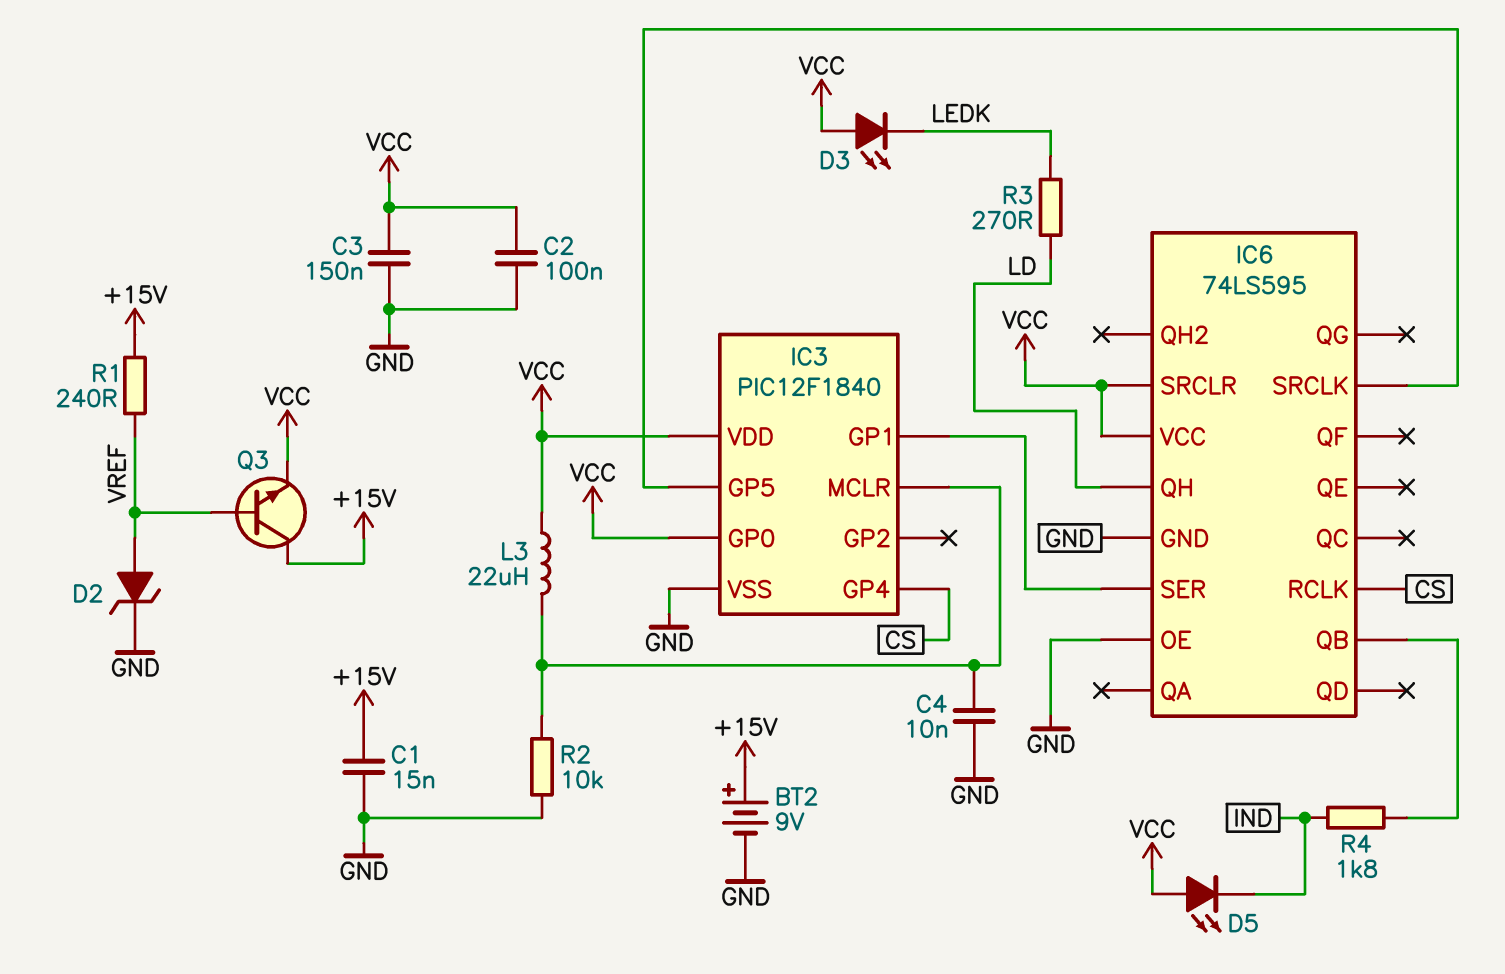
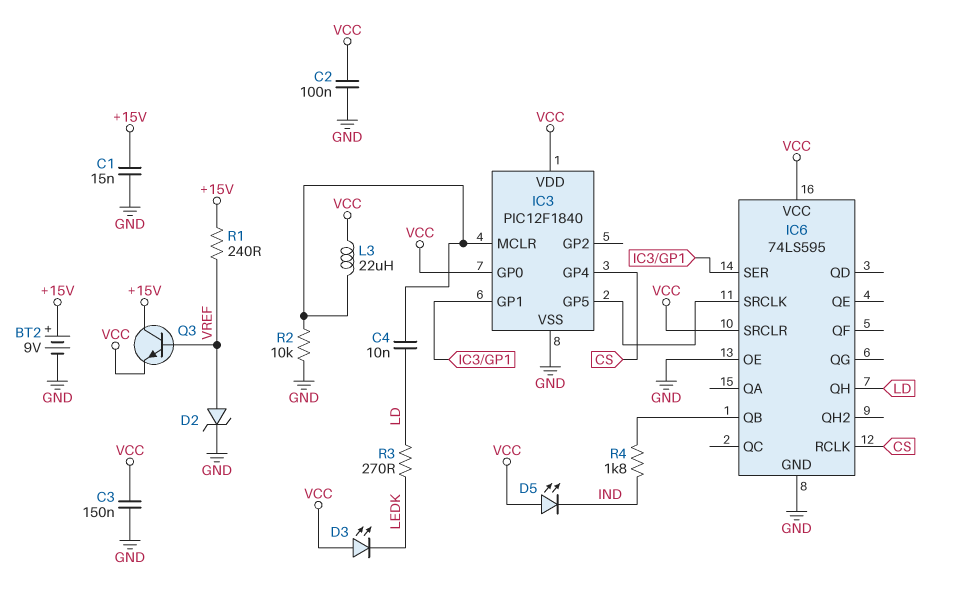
C4: 10nF (GND, IC3/MCLR) -> 10nF (IC3/MCLR, LD)

